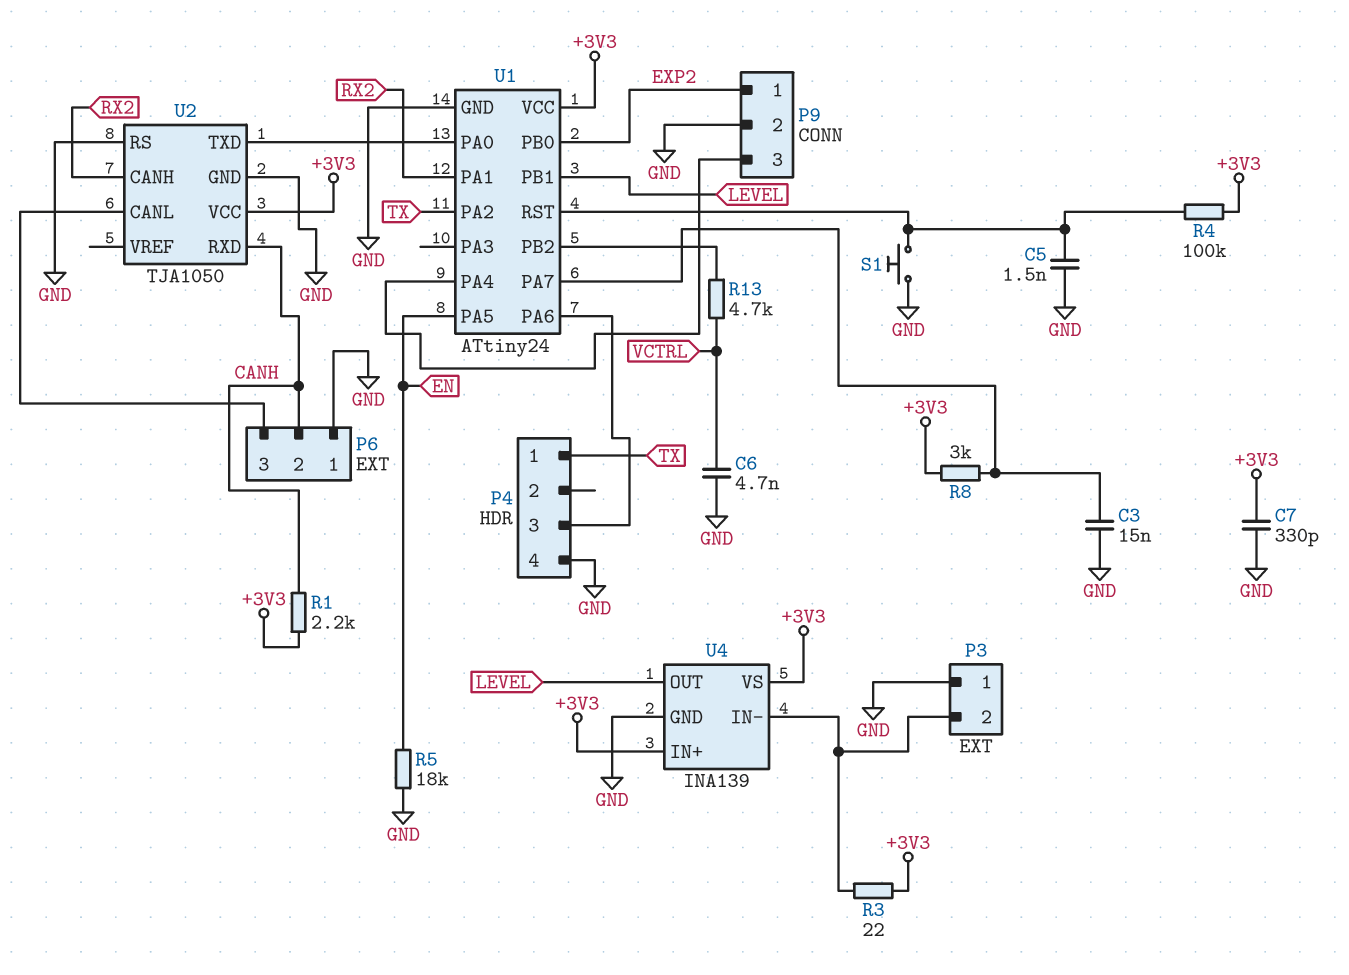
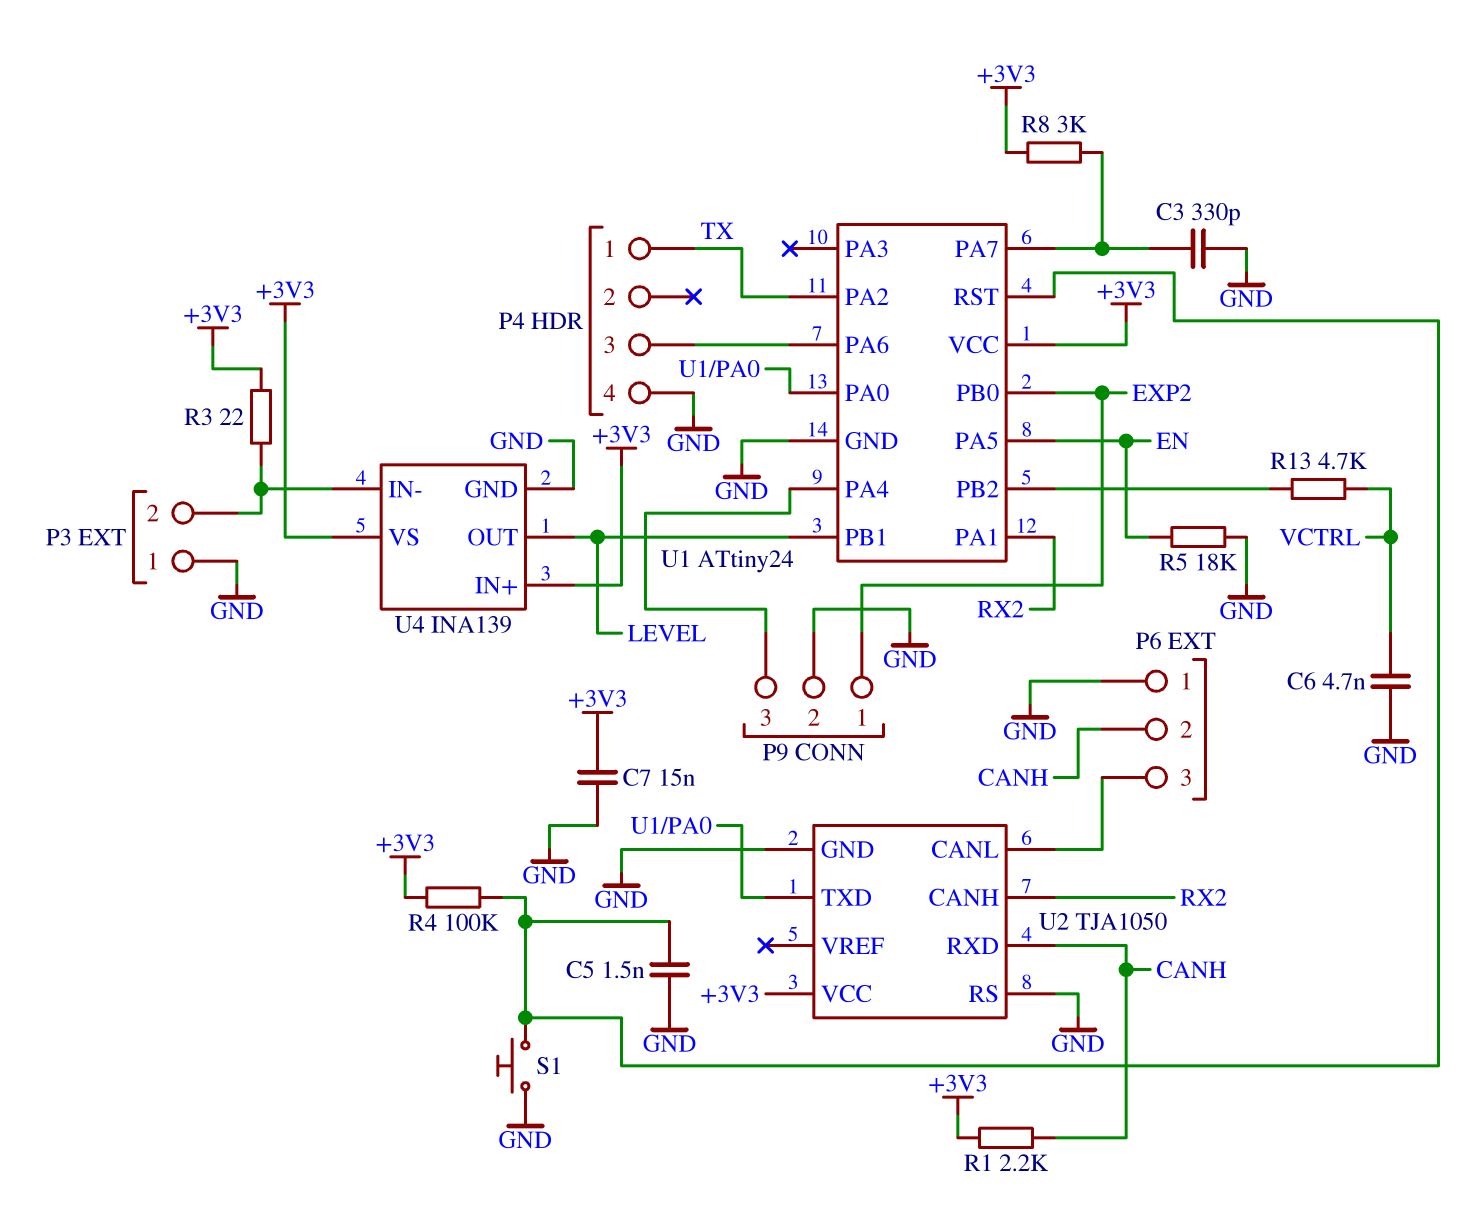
C3: 15nF (GND, U1/PA7) -> 330pF (GND, U1/PA7)
C7: 330pF (+3V3, GND) -> 15nF (+3V3, GND)

